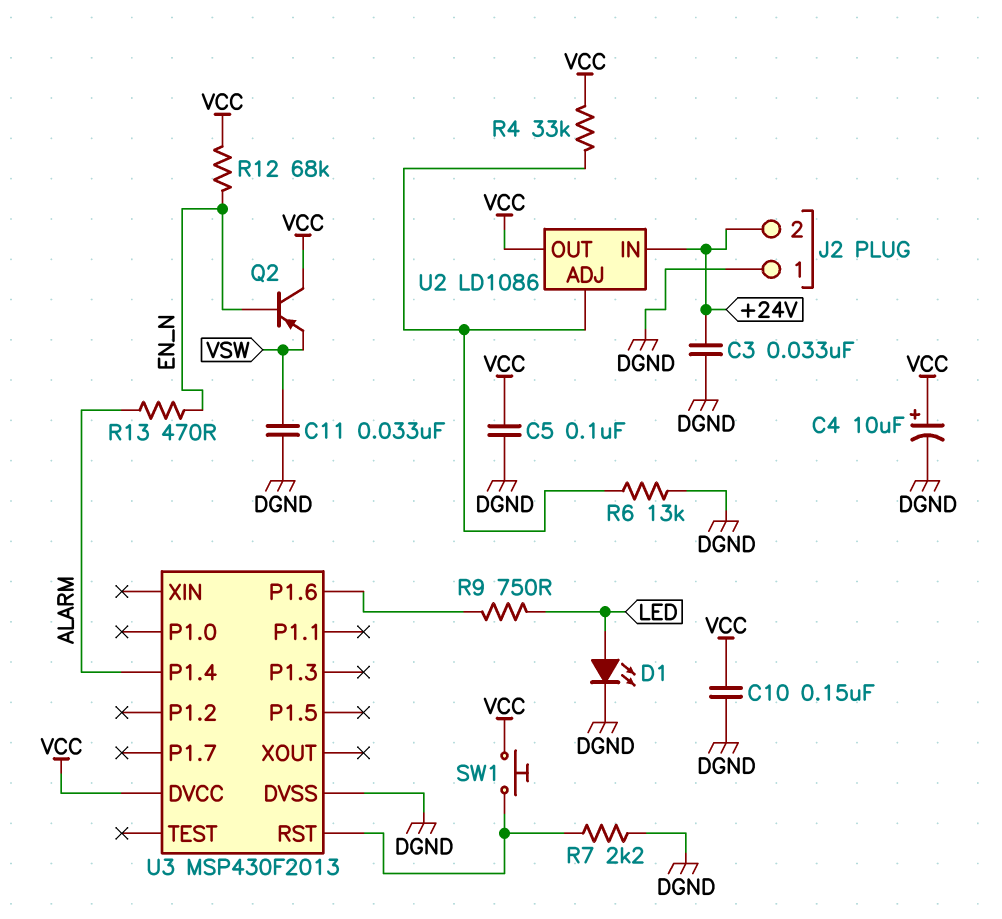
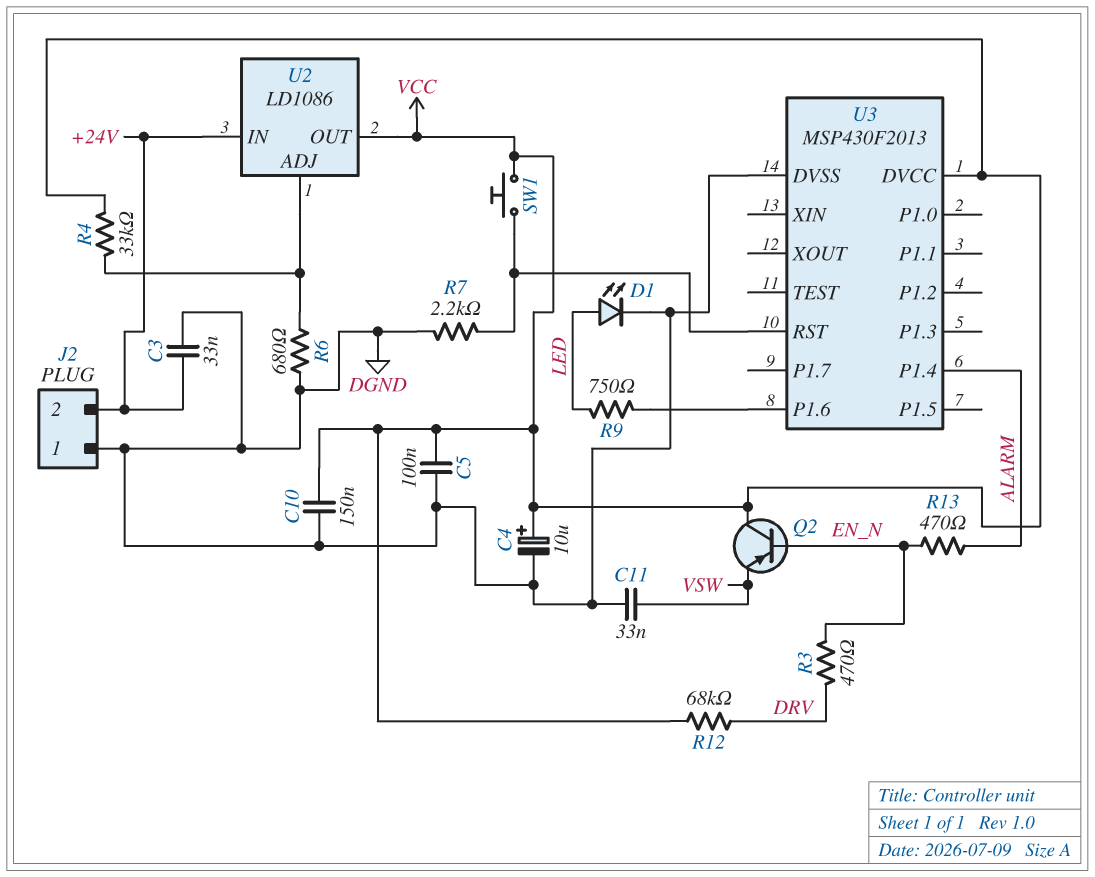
R3: none -> 470 (DRV, EN_N)
R6: 13k (DGND, U2/ADJ) -> 680 (DGND, U2/ADJ)
R12: 68k (EN_N, VCC) -> 68k (DRV, VCC)

